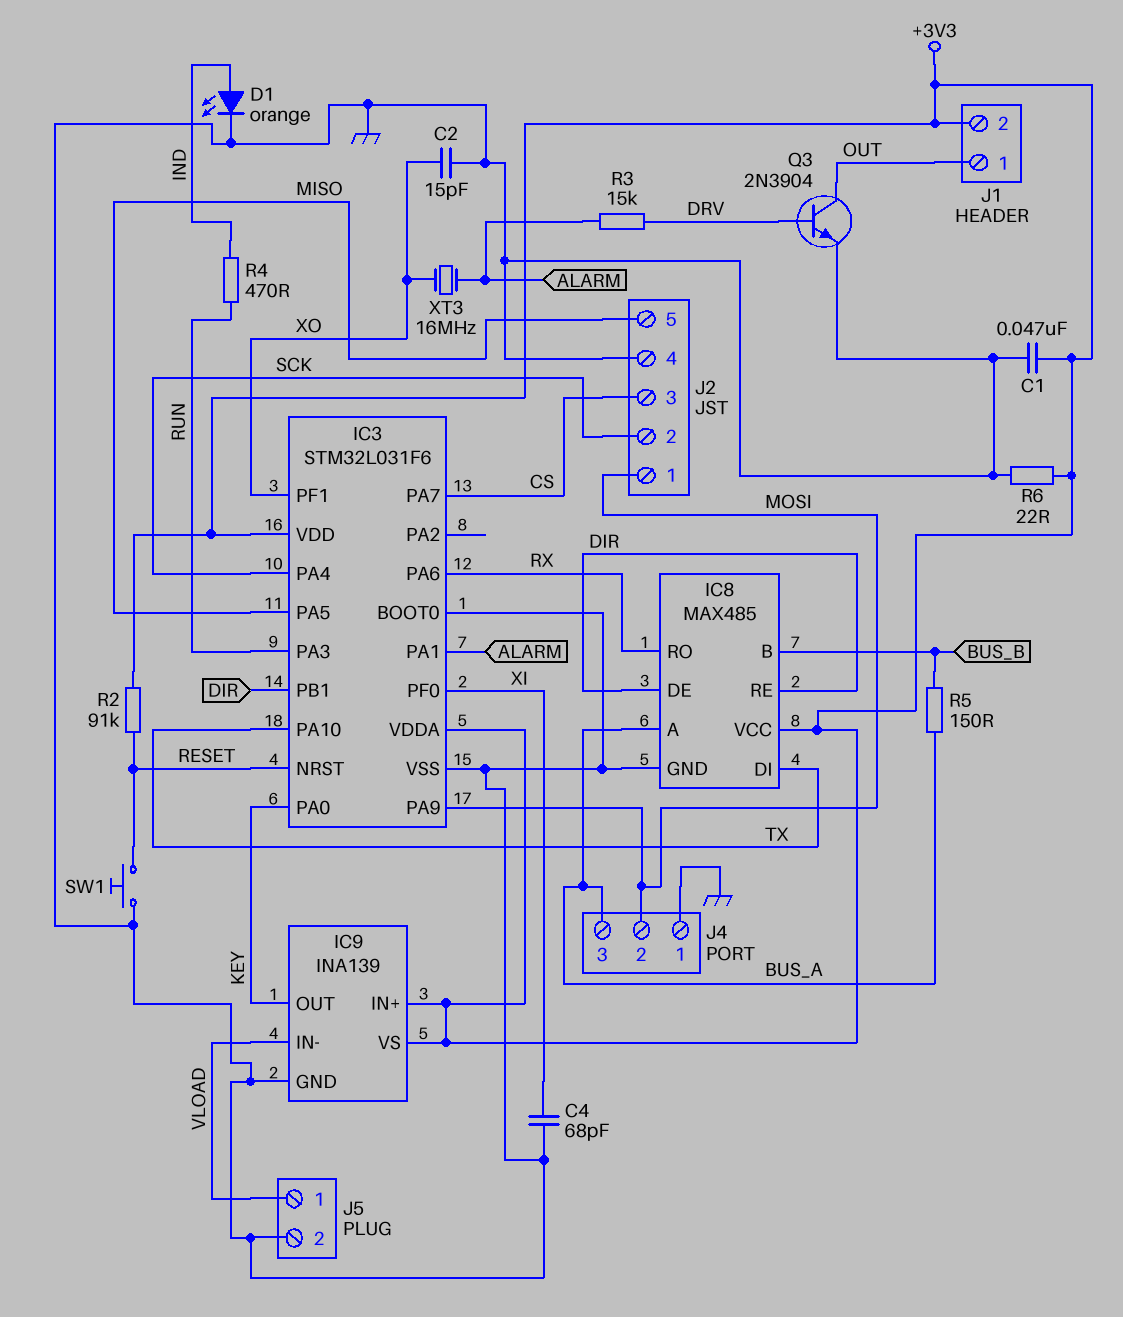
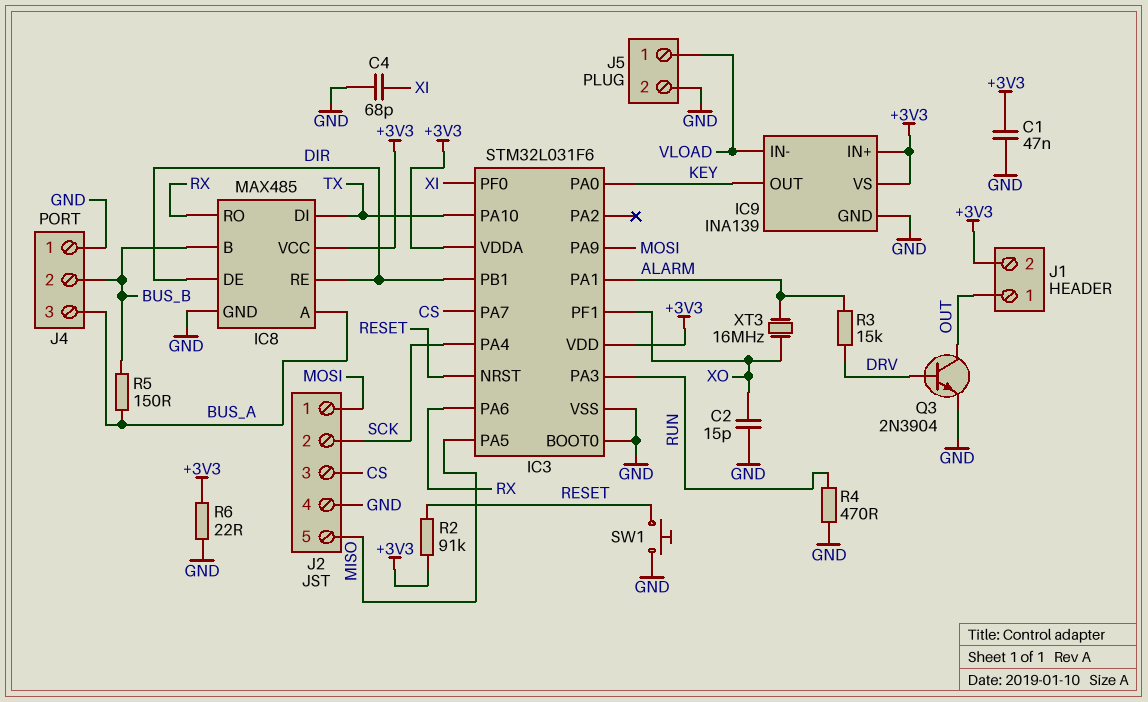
D1: LED orange (A IND, K GND) -> none
J4 pin 2: MOSI -> BUS_B
R4: 470 (IND, RUN) -> 470 (GND, RUN)

